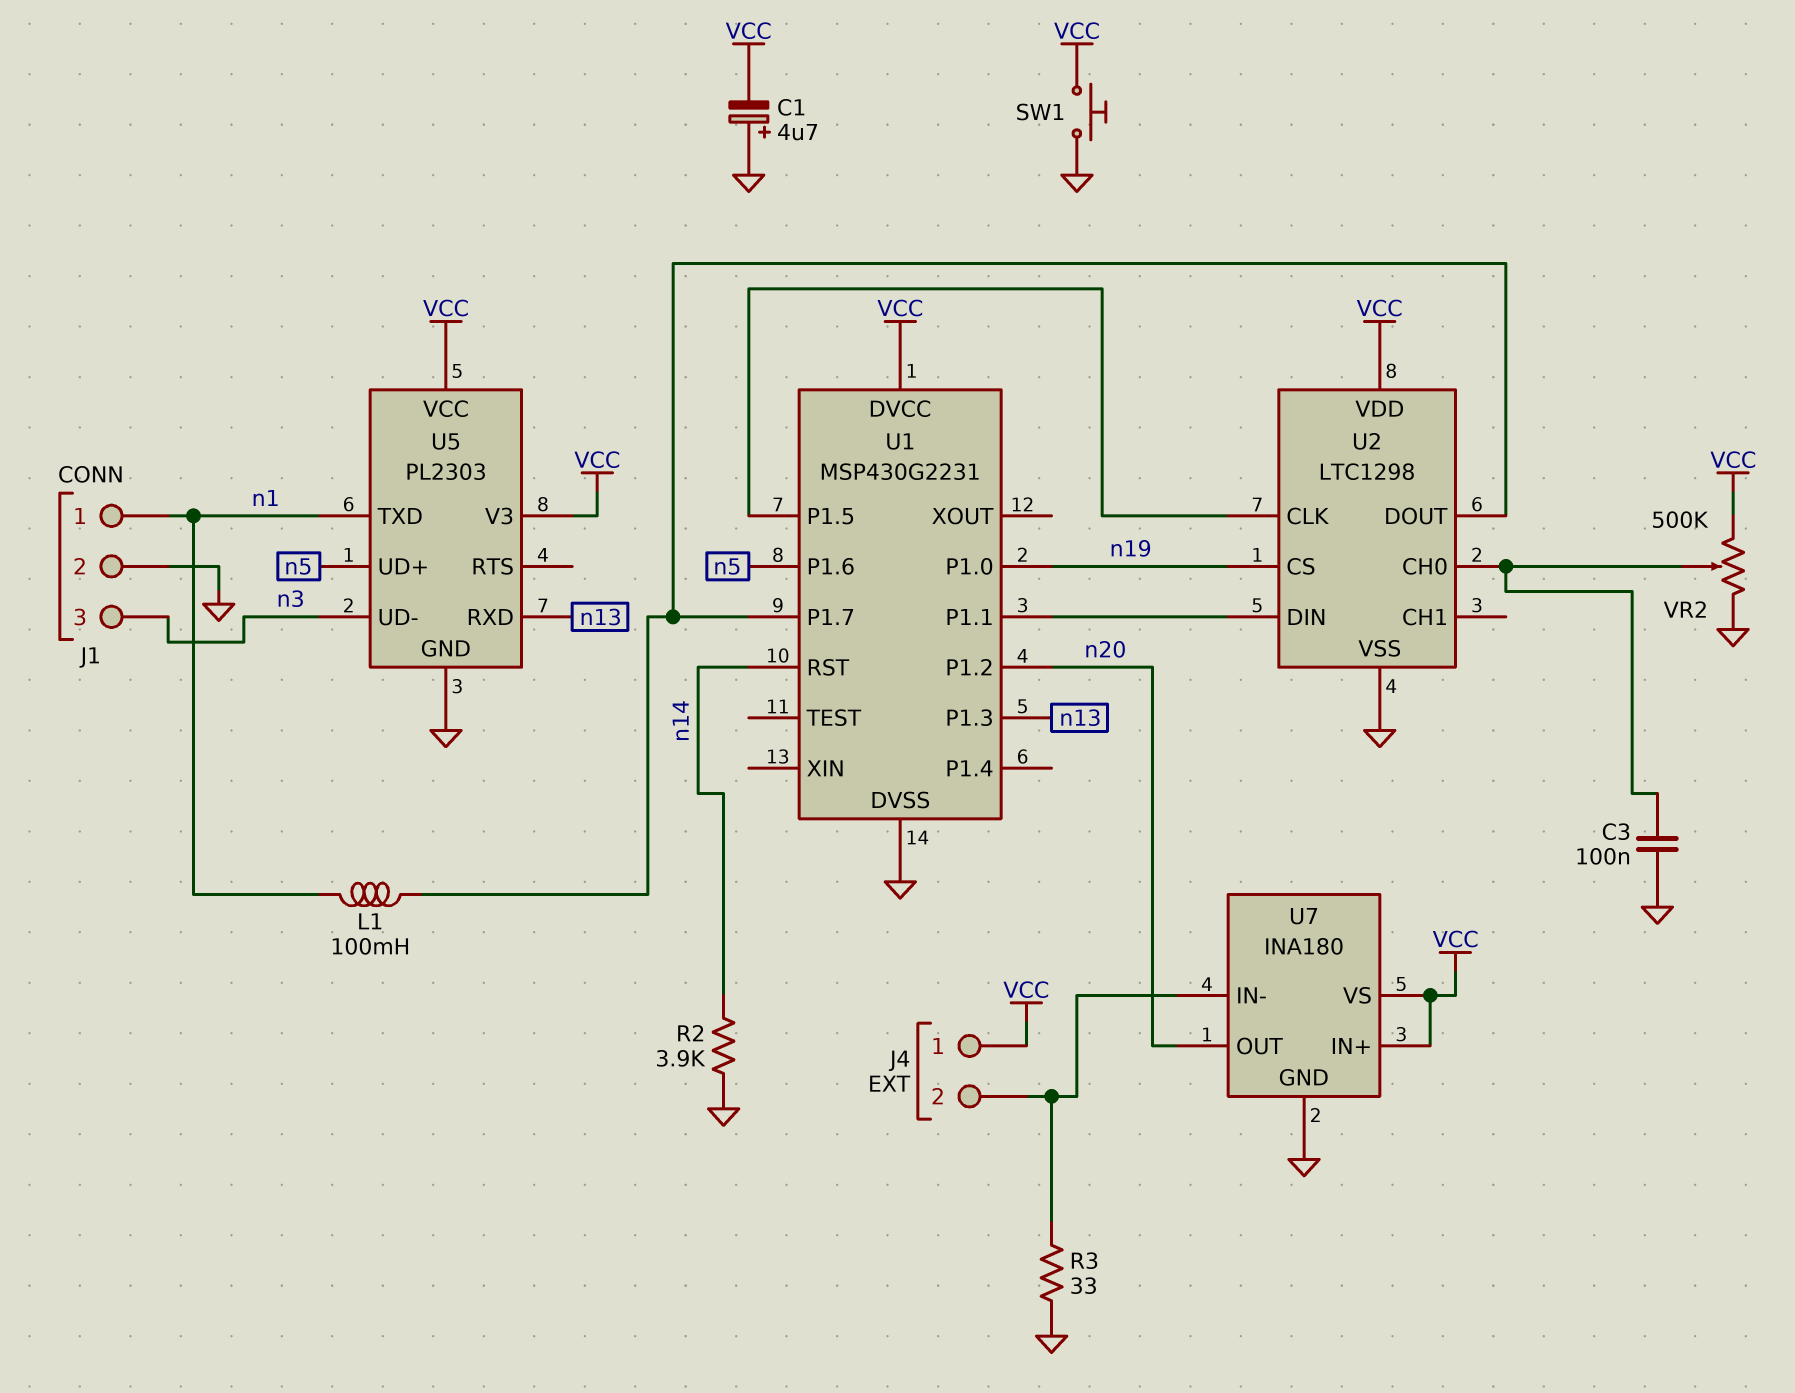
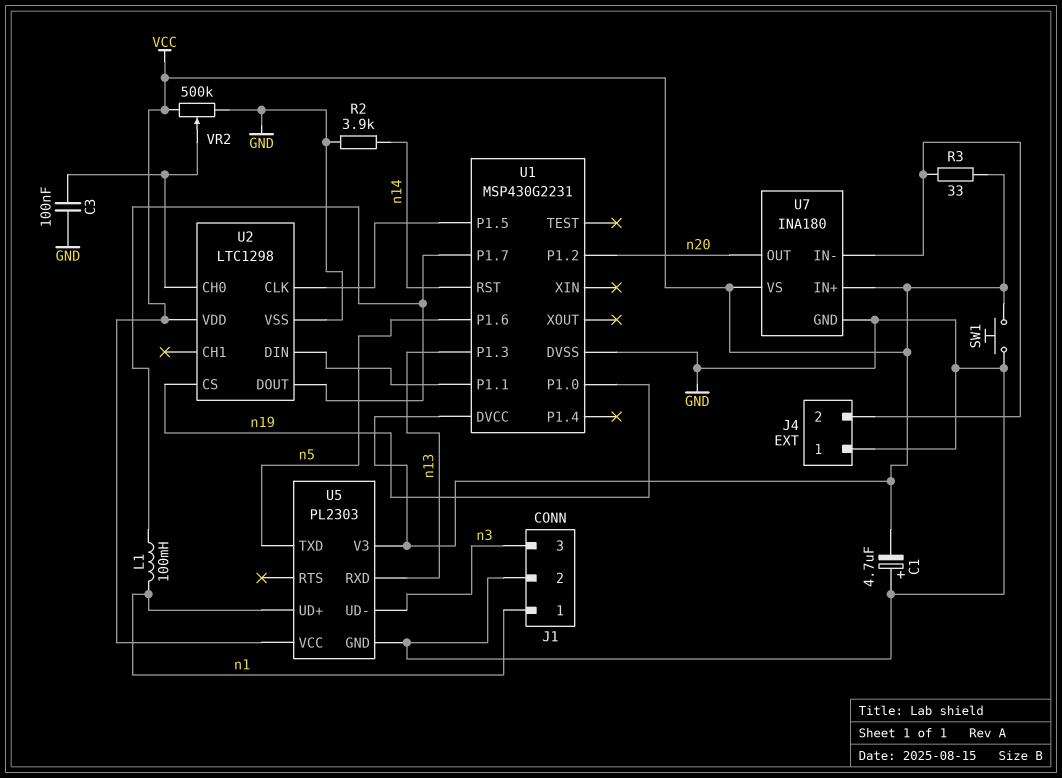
J4 pin 1: VCC -> GND
R3: 33 (GND, J4/2) -> 33 (J4/2, VCC)
U5 pin TXD: n1 -> n5
U5 pin UD+: n5 -> n1

